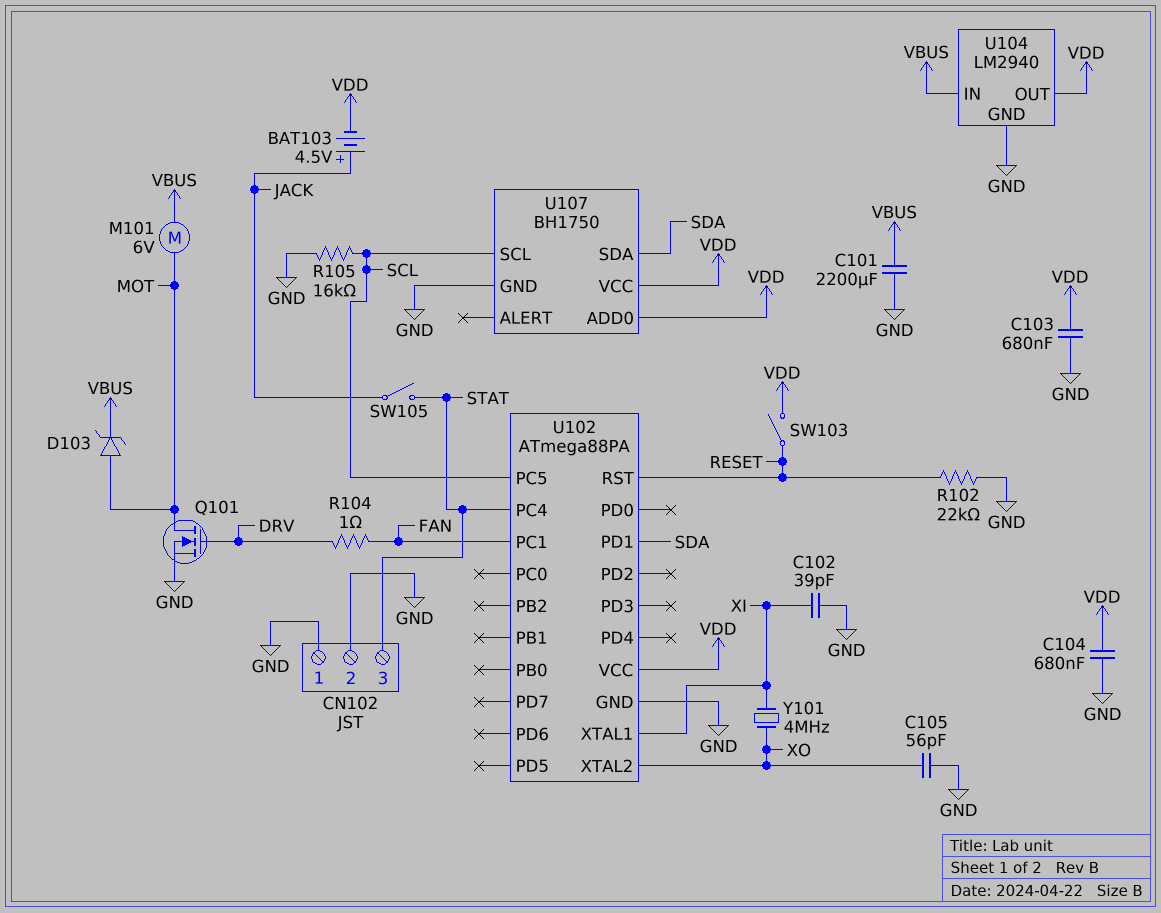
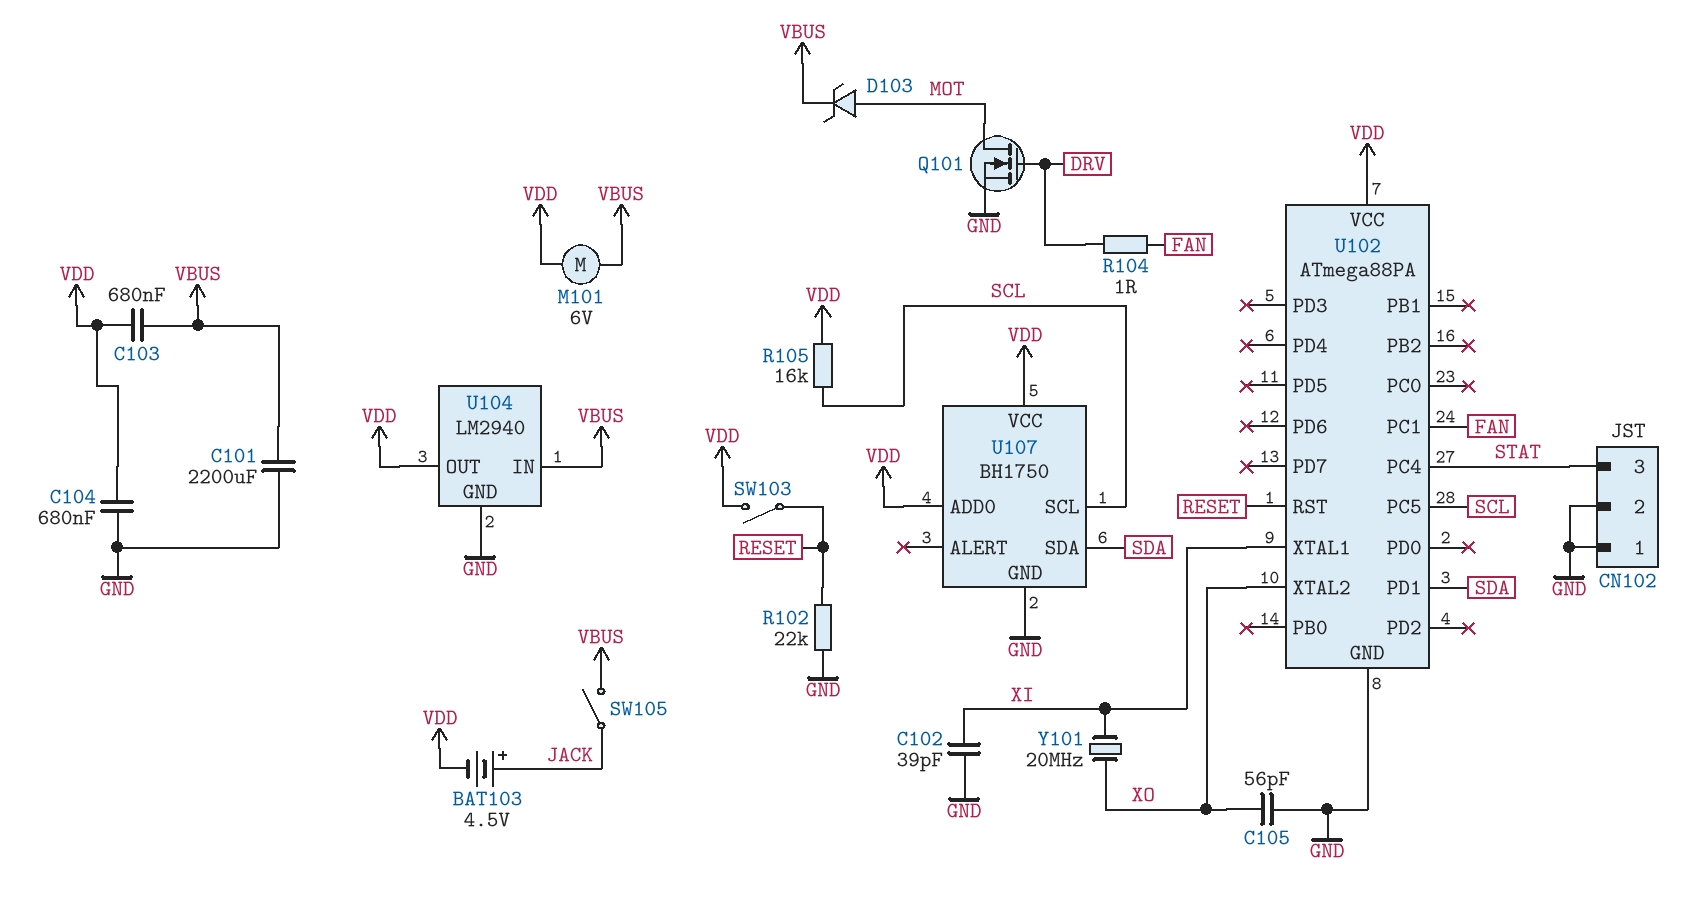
C103: 680nF (GND, VDD) -> 680nF (VBUS, VDD)
M101: motor 6V (MOT, VBUS) -> motor 6V (VBUS, VDD)
R105: 16k (GND, SCL) -> 16k (SCL, VDD)
SW105: switch (JACK, STAT) -> switch (JACK, VBUS)
Y101: 4MHz (XI, XO) -> 20MHz (XI, XO)

